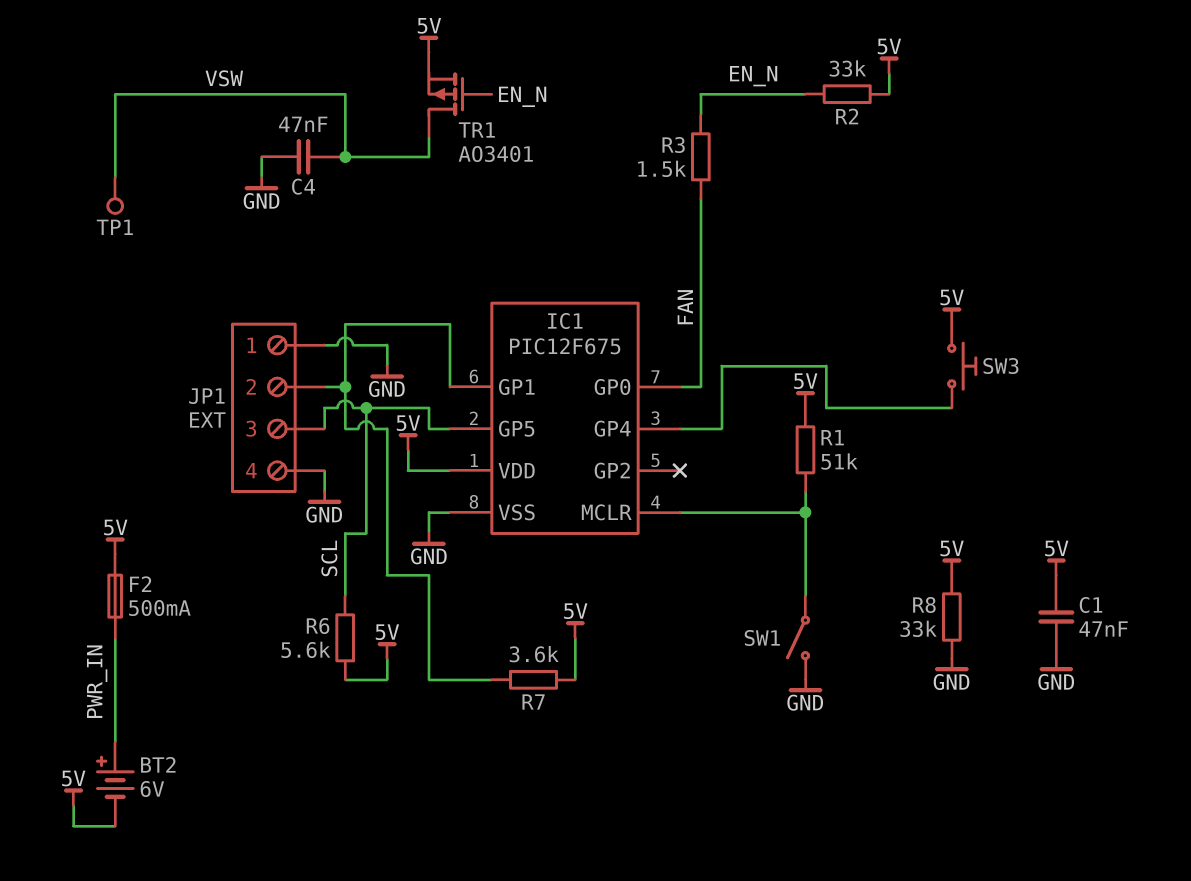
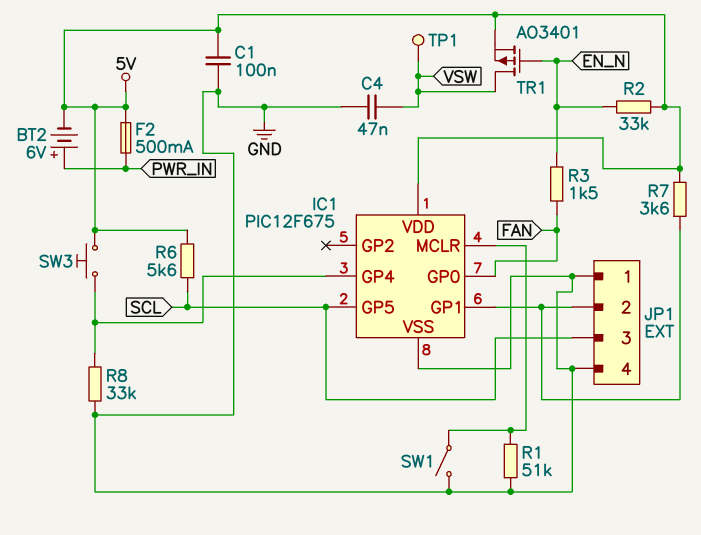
C1: 47nF (5V, GND) -> 100nF (5V, GND)
R1: 51k (5V, IC1/MCLR) -> 51k (GND, IC1/MCLR)
R8: 33k (5V, GND) -> 33k (GND, IC1/GP4)

